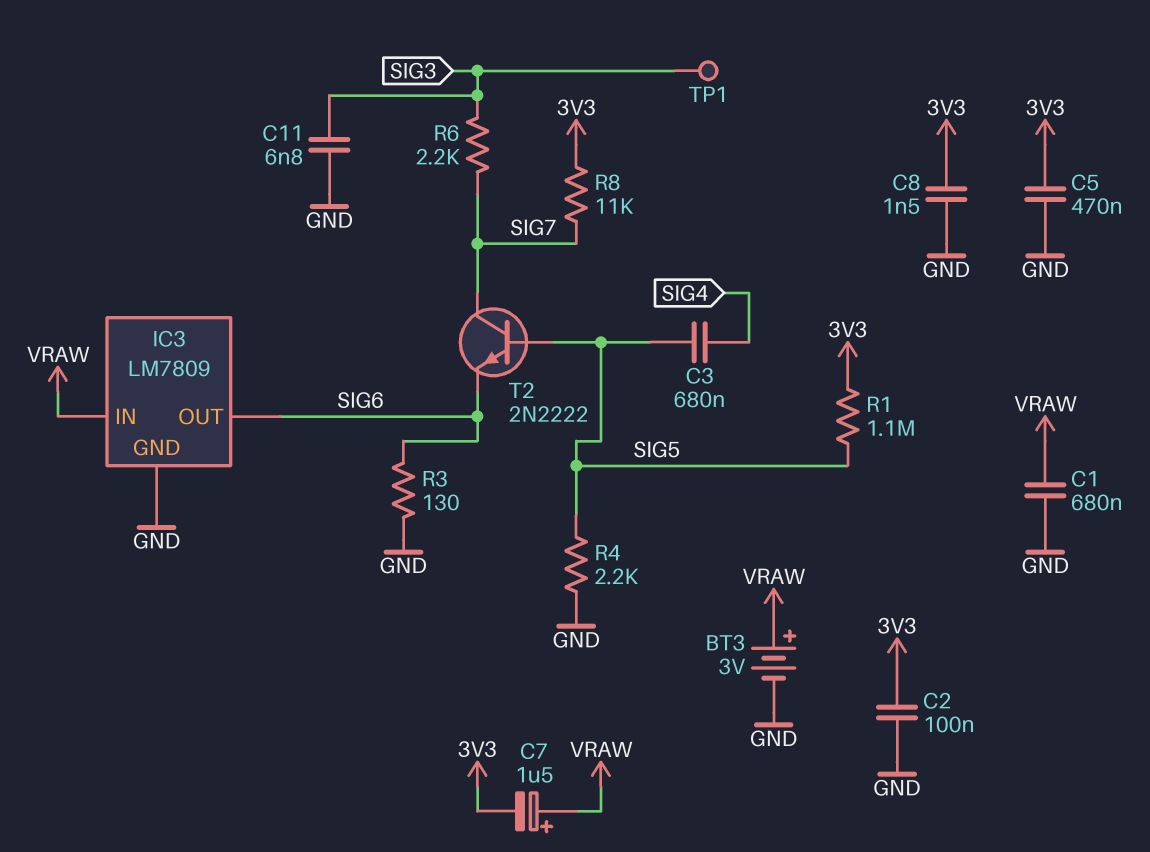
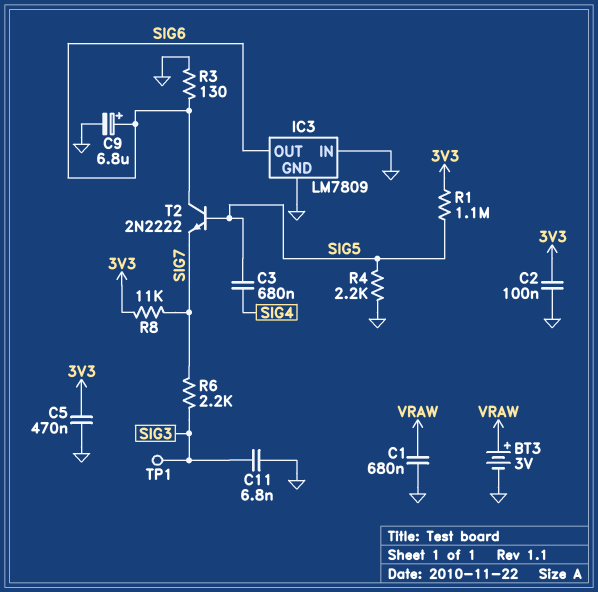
C7: 1.5uF (plus VRAW, minus 3V3) -> none
C8: 1.5nF (3V3, GND) -> none
C9: none -> 6.8uF (plus SIG6, minus GND)
IC3 pin IN: VRAW -> GND
T2: NPN 2N2222 (B SIG5, C SIG7, E SIG6) -> NPN 2N2222 (B SIG5, C SIG6, E SIG7)

